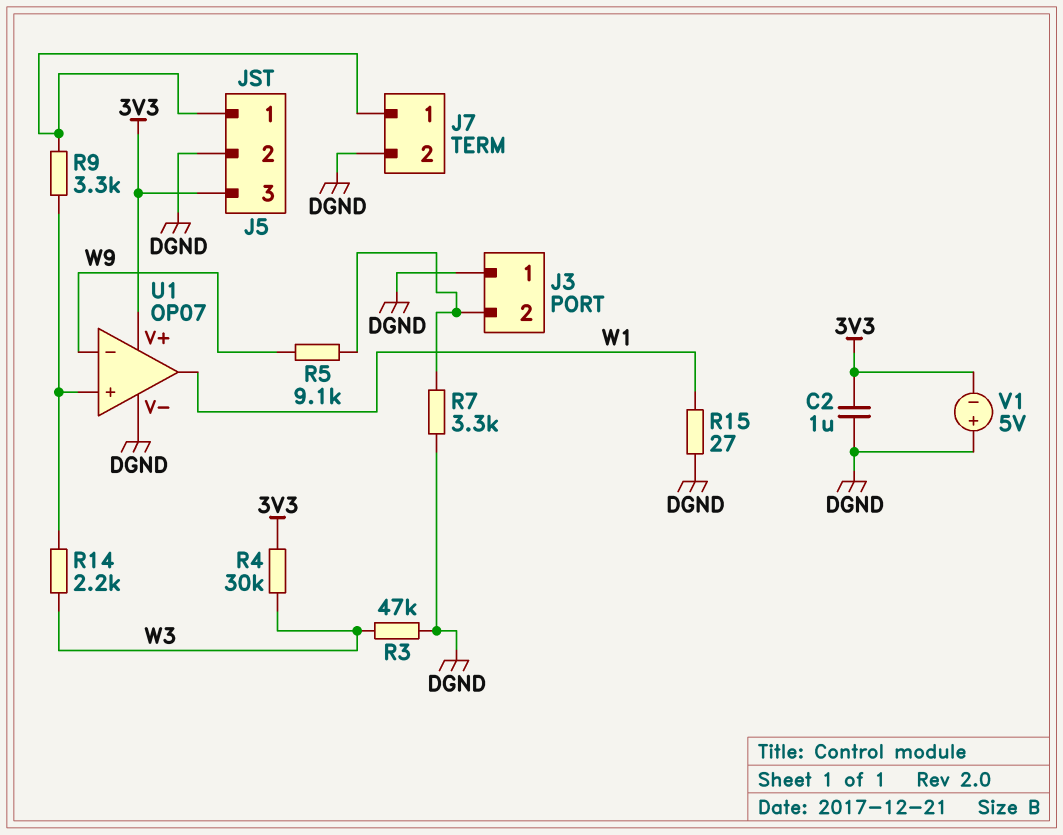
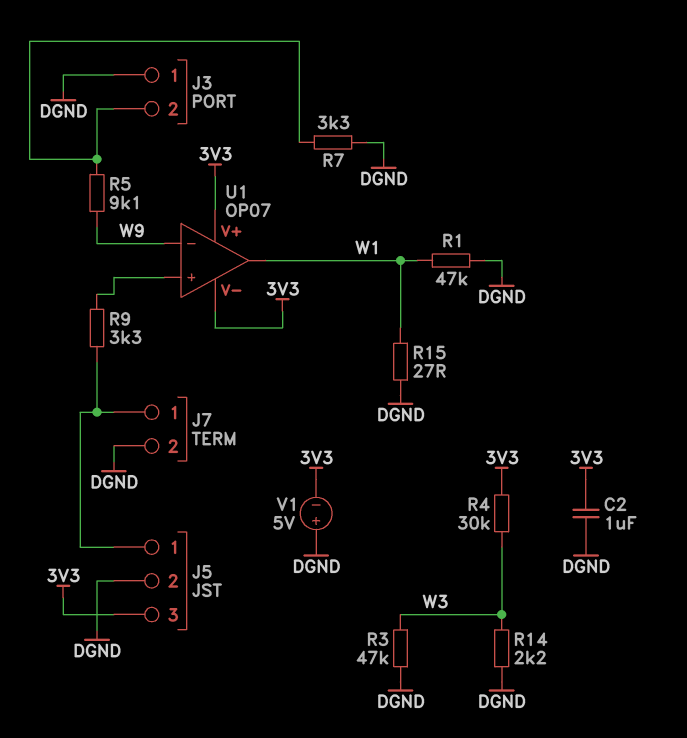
R1: none -> 47k (DGND, W1)
R14: 2.2k (U1/in+, W3) -> 2.2k (DGND, W3)
U1 pin V-: DGND -> 3V3

